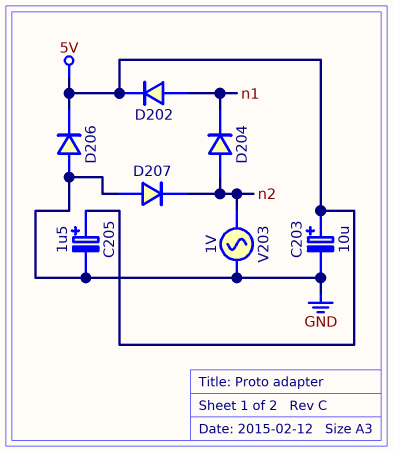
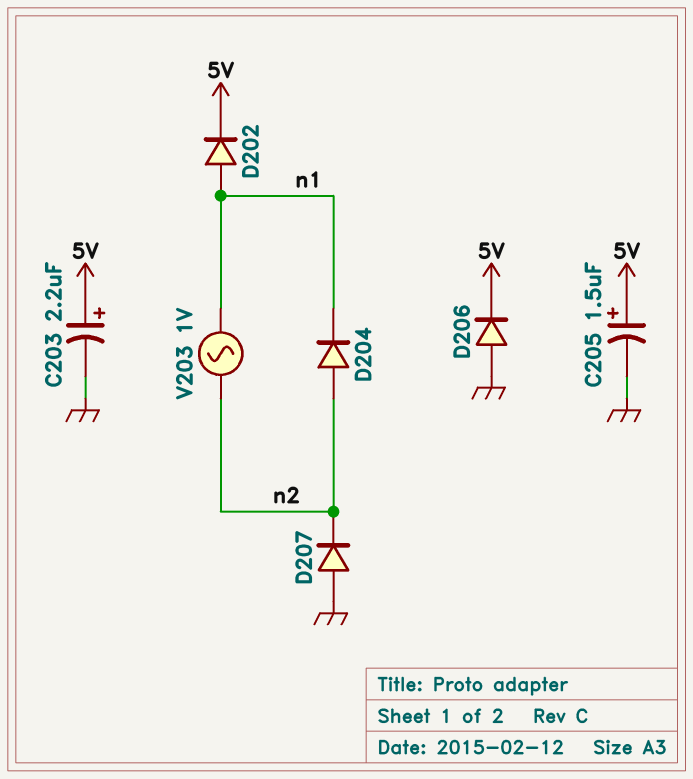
C203: 10uF (plus 5V, minus GND) -> 2.2uF (plus 5V, minus GND)
V203: AC 1V (GND, n2) -> AC 1V (n1, n2)

